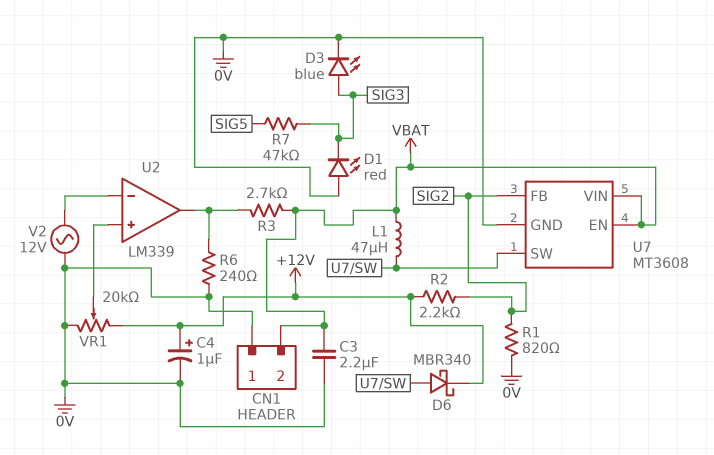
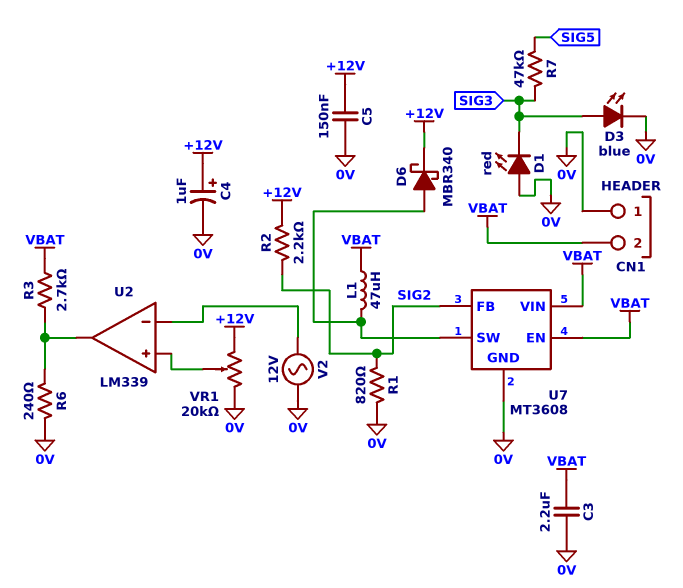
C5: none -> 150nF (+12V, 0V)

